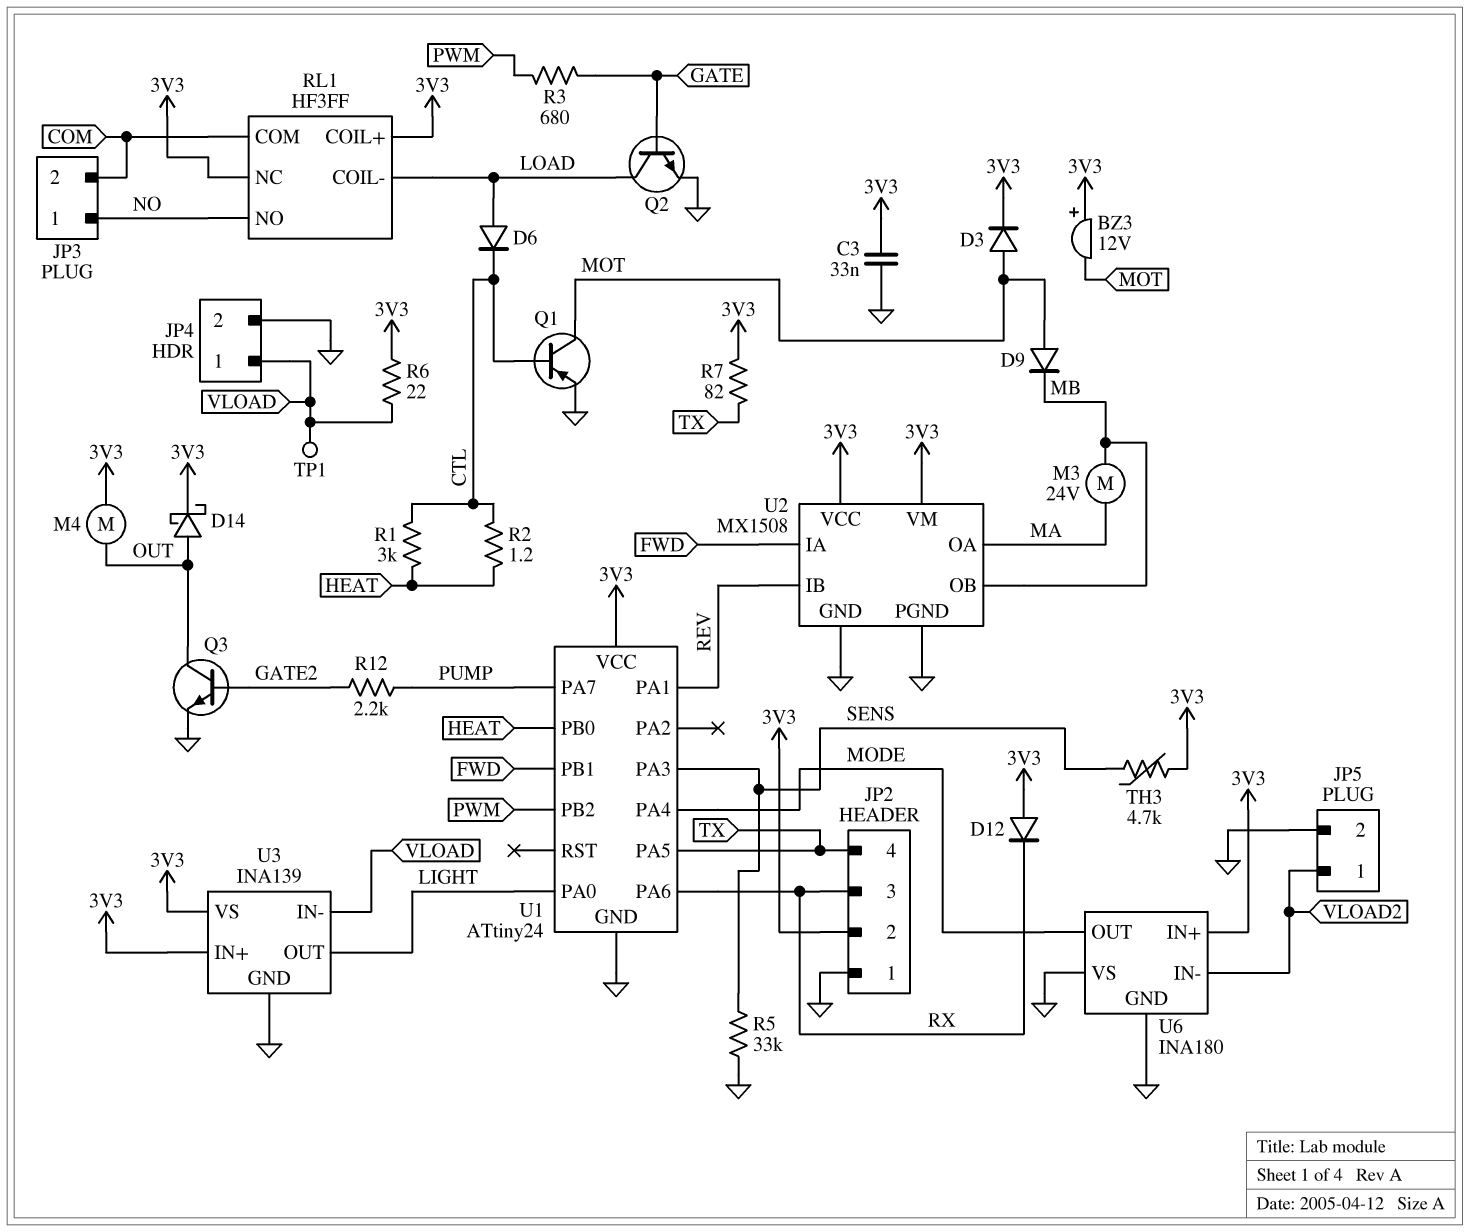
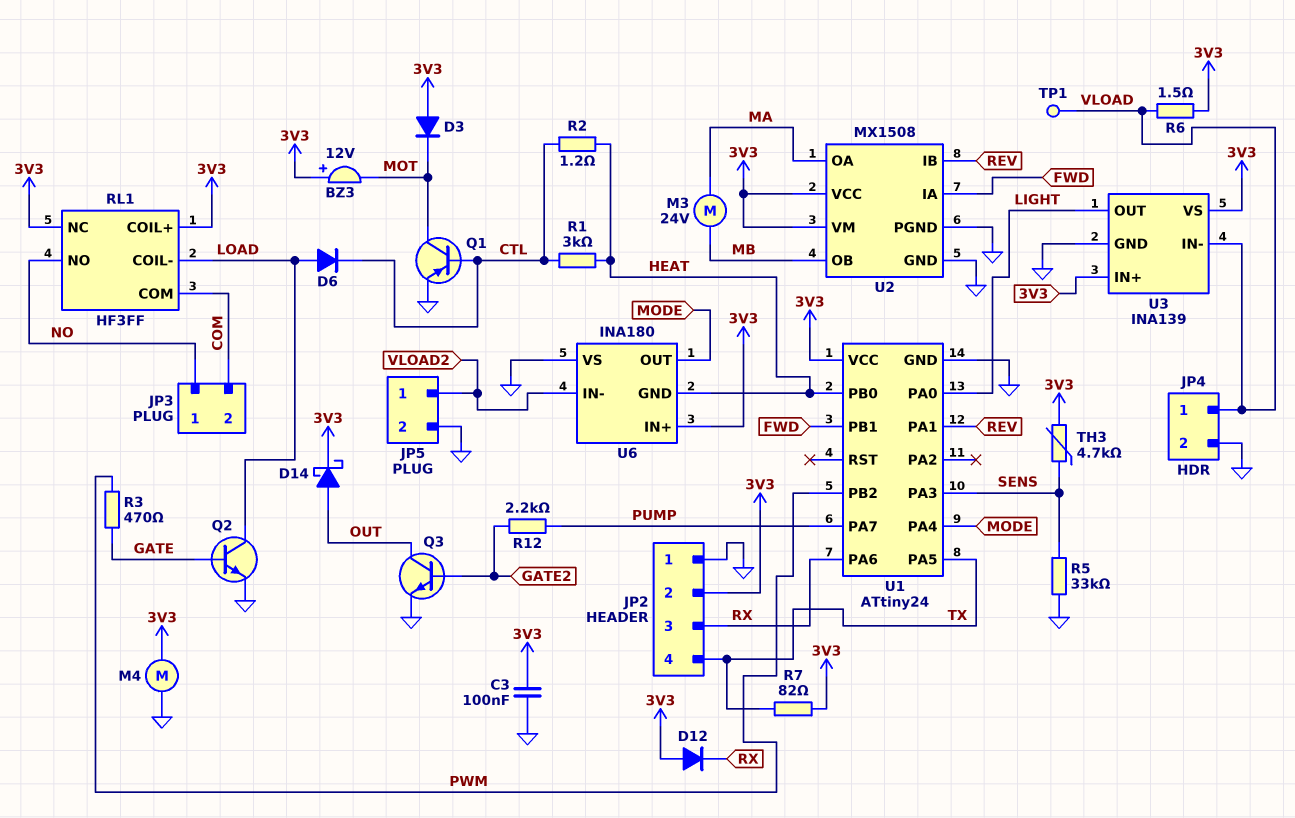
C3: 33nF (3V3, GND) -> 100nF (3V3, GND)
D3: diode (A MOT, K 3V3) -> diode (A 3V3, K MOT)
D9: diode (A MOT, K MB) -> none
M4: motor (3V3, OUT) -> motor (3V3, GND)
R3: 680 (GATE, PWM) -> 470 (GATE, PWM)
R6: 22 (3V3, VLOAD) -> 1.5 (3V3, VLOAD)
U6 pin GND: GND -> HEAT

